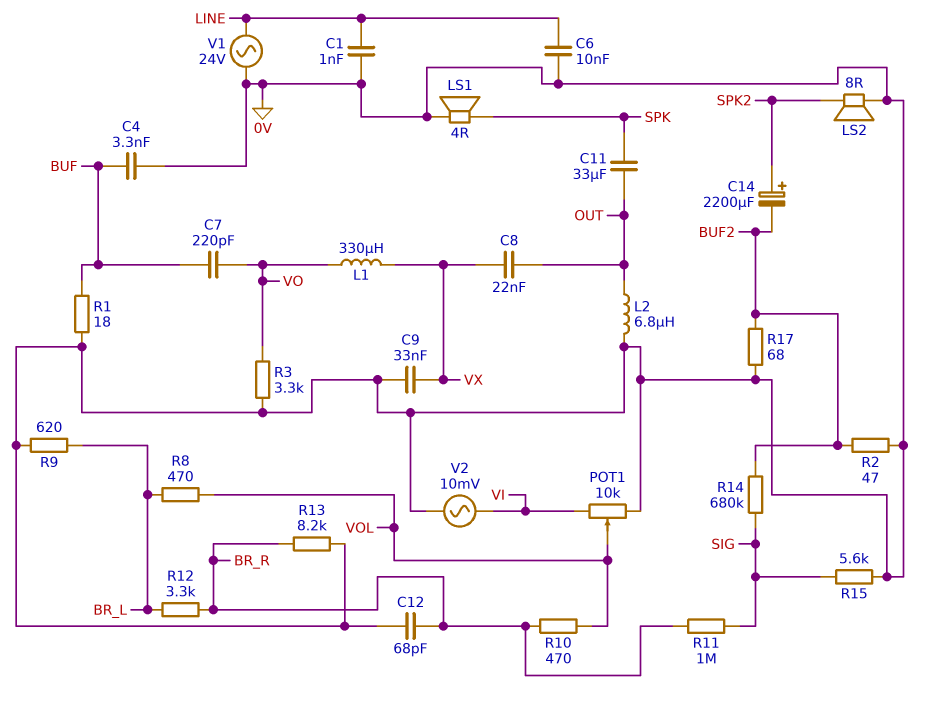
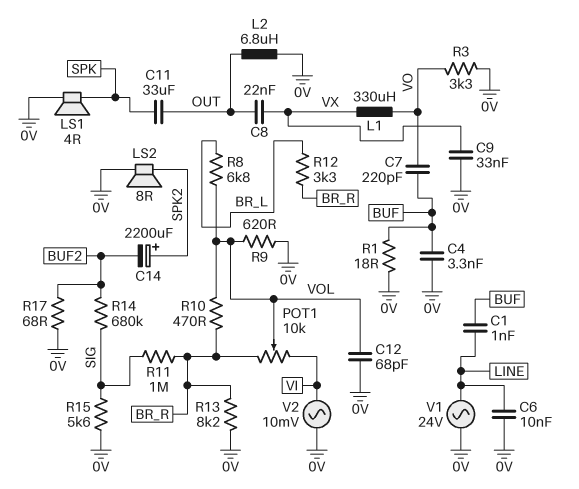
C1: 1nF (0V, LINE) -> 1nF (BUF, LINE)
C12: 68pF (0V, BR_R) -> 68pF (0V, VOL)
POT1: 10k (0V, VI, wiper VOL) -> 10k (BR_R, VI, wiper VOL)
R2: 47 (0V, BUF2) -> none
R8: 470 (BR_L, VOL) -> 6.8k (BR_L, VOL)
R9: 620 (0V, BR_L) -> 620 (0V, VOL)

